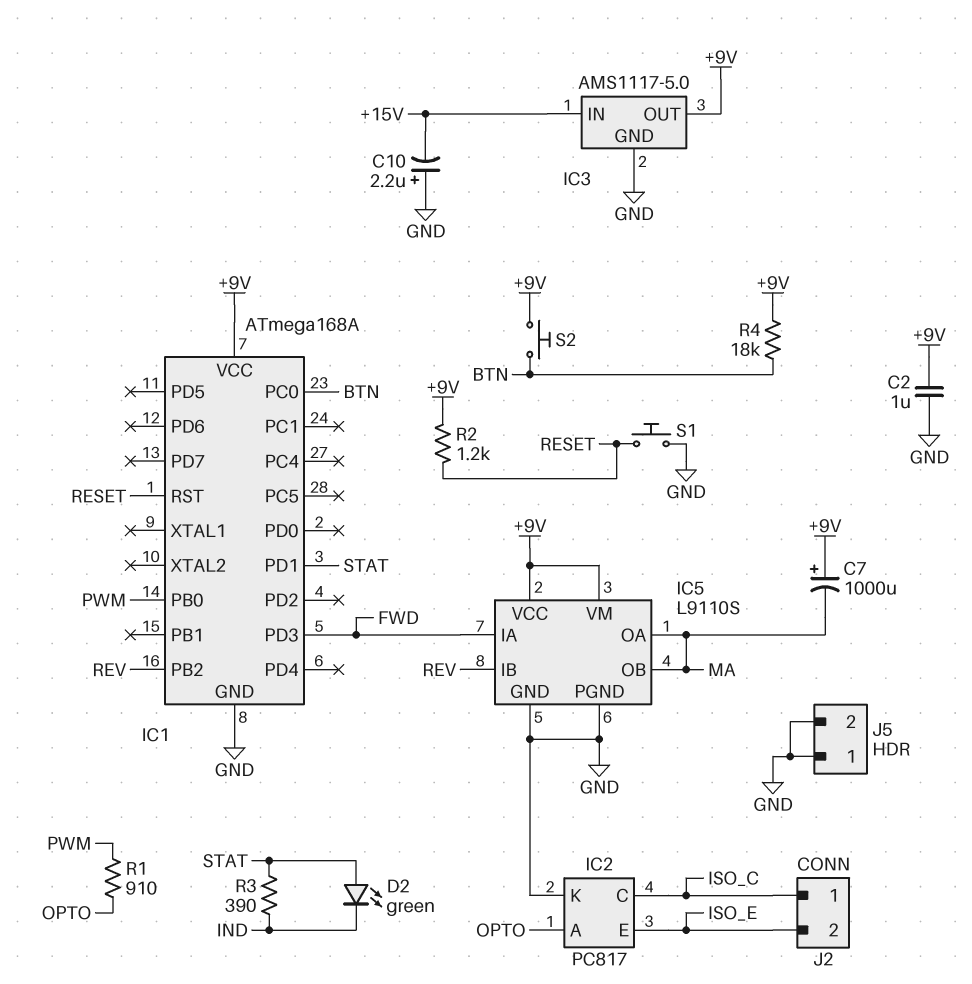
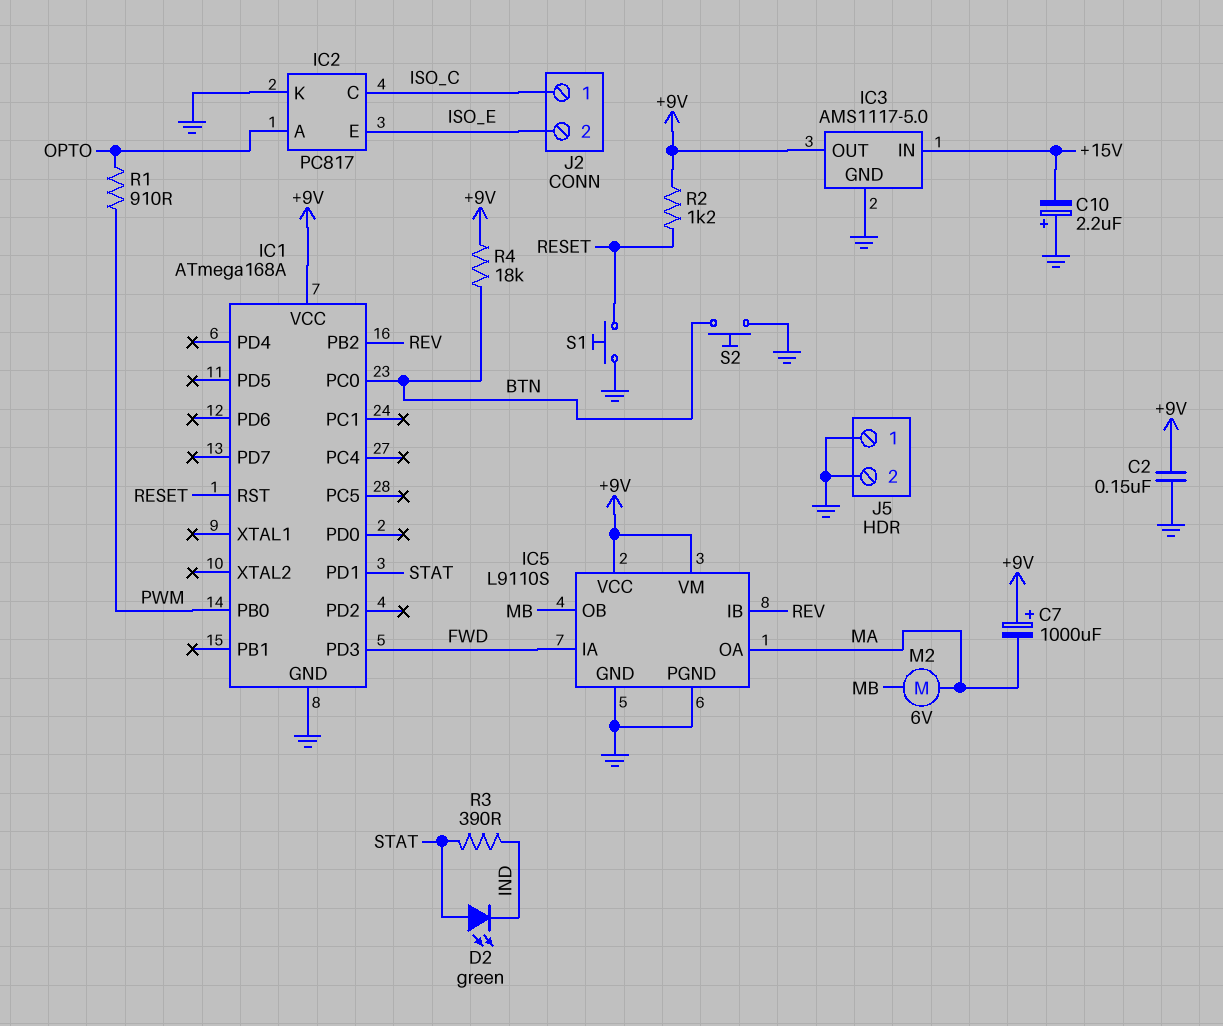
C2: 1uF (+9V, GND) -> 150nF (+9V, GND)
IC5 pin OB: MA -> MB
M2: none -> motor 6V (MA, MB)
S2: button (+9V, BTN) -> button (BTN, GND)

